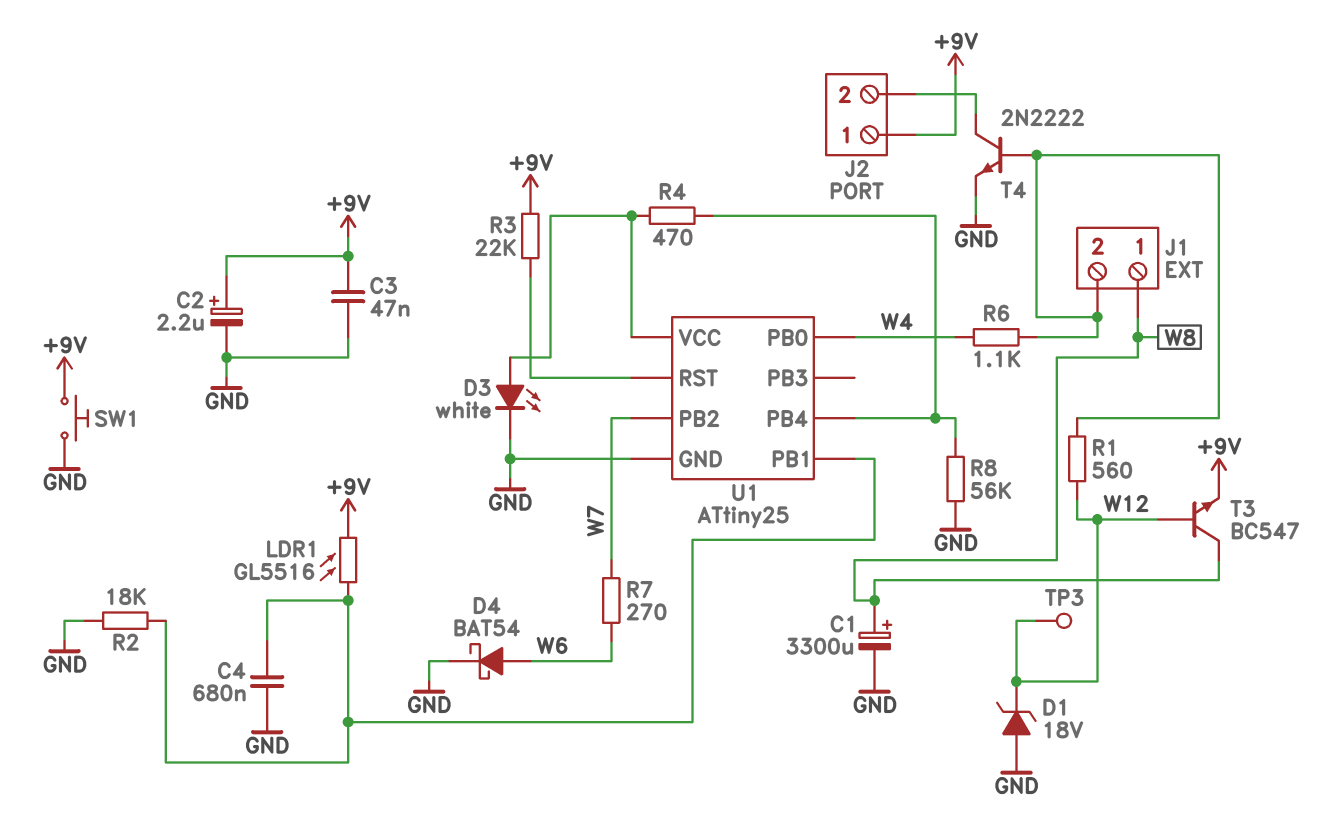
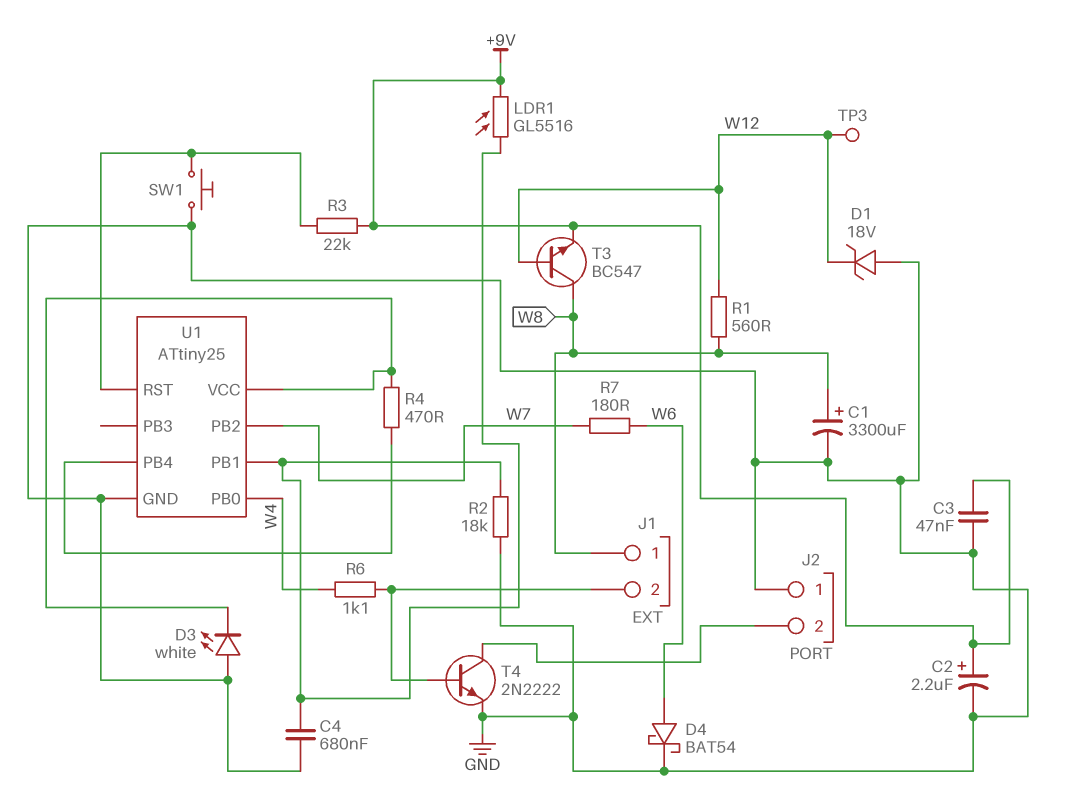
D3: LED white (A U1/VCC, K GND) -> LED white (A GND, K U1/VCC)
J2 pin 1: +9V -> GND
R1: 560 (J1/2, W12) -> 560 (W8, W12)
R7: 270 (W6, W7) -> 180 (W6, W7)
R8: 56k (GND, U1/PB4) -> none
SW1: button (+9V, GND) -> button (GND, U1/RST)

